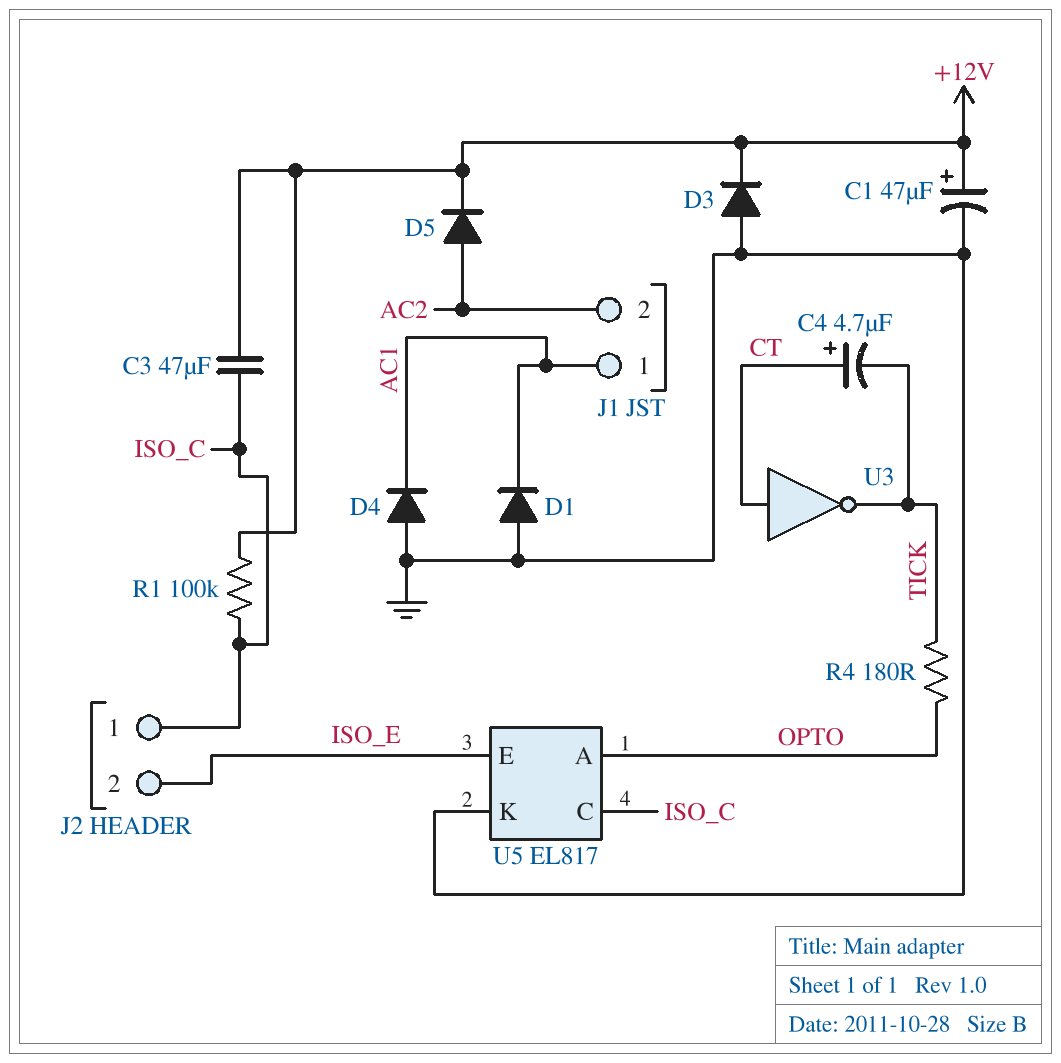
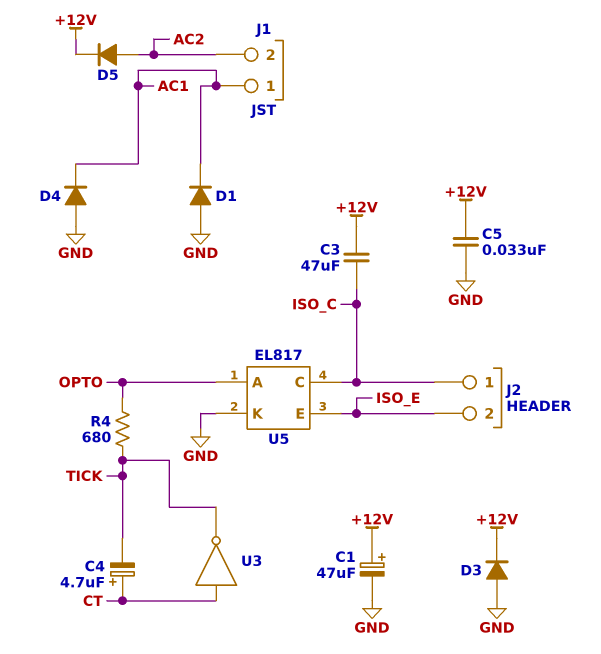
C5: none -> 33nF (+12V, GND)
R1: 100k (+12V, ISO_C) -> none
R4: 180 (OPTO, TICK) -> 680 (OPTO, TICK)

